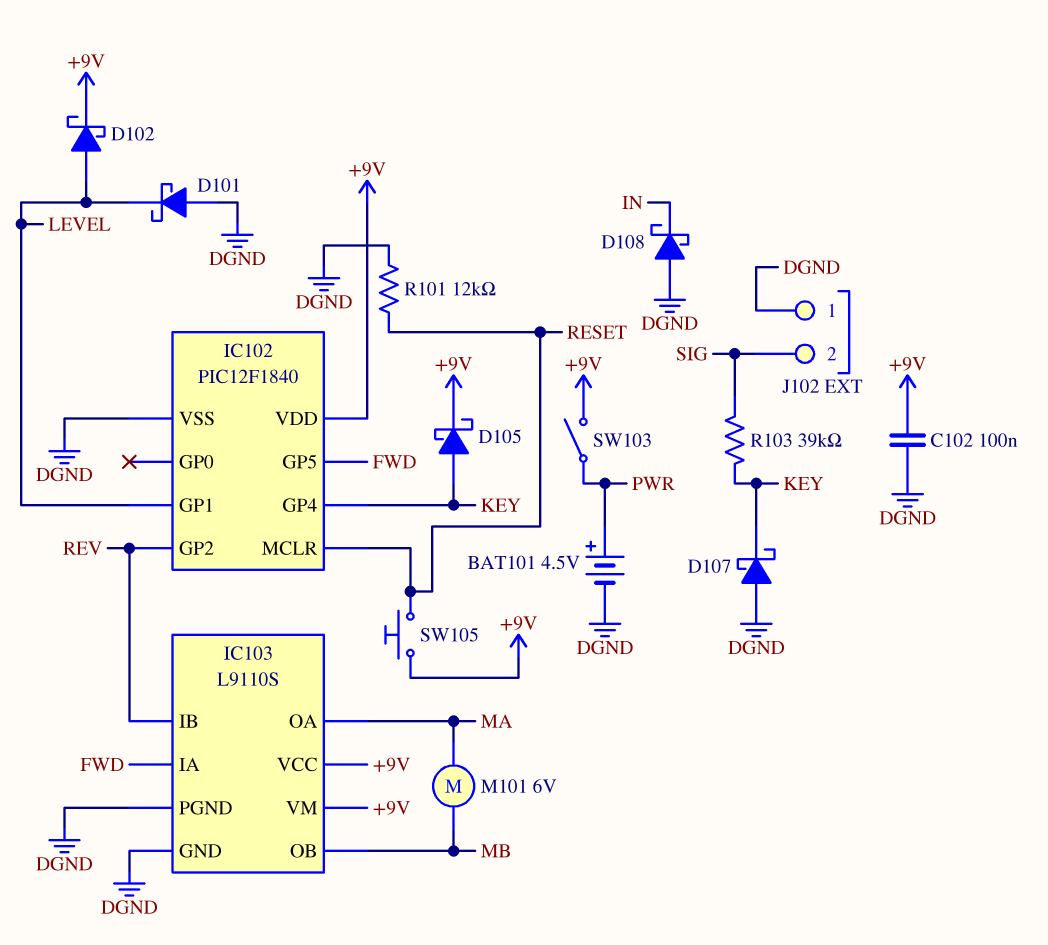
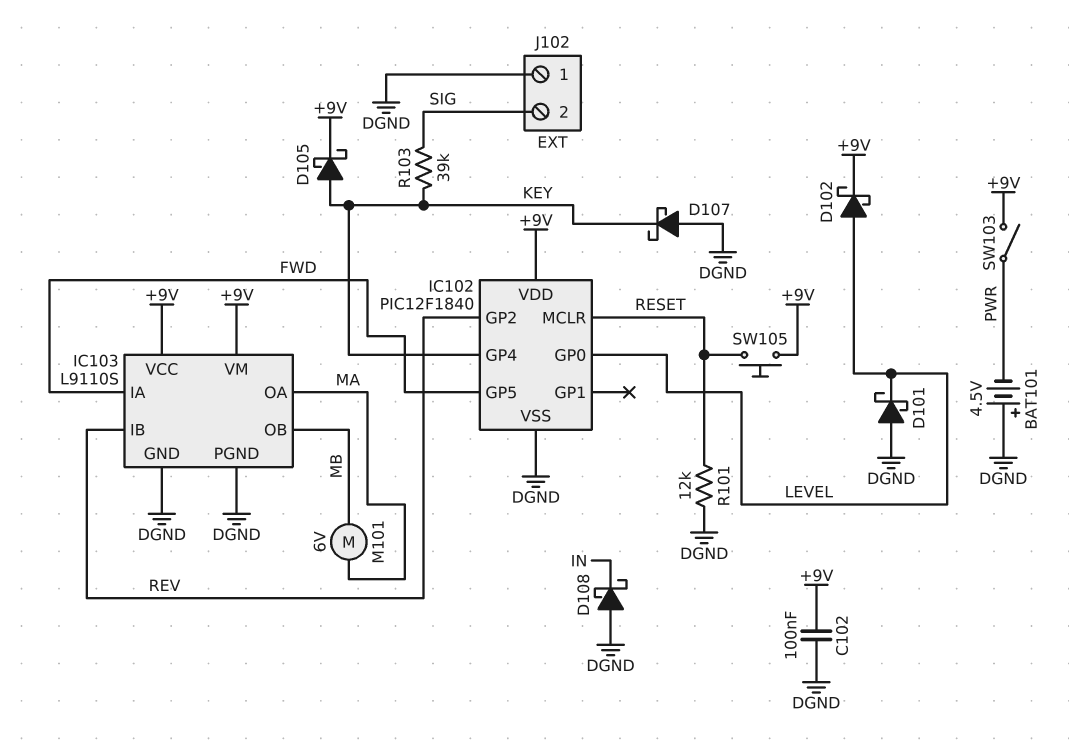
BAT101: 4.5V (plus PWR, minus DGND) -> 4.5V (plus DGND, minus PWR)
IC102 pin GP0: none -> LEVEL
IC102 pin GP1: LEVEL -> none

